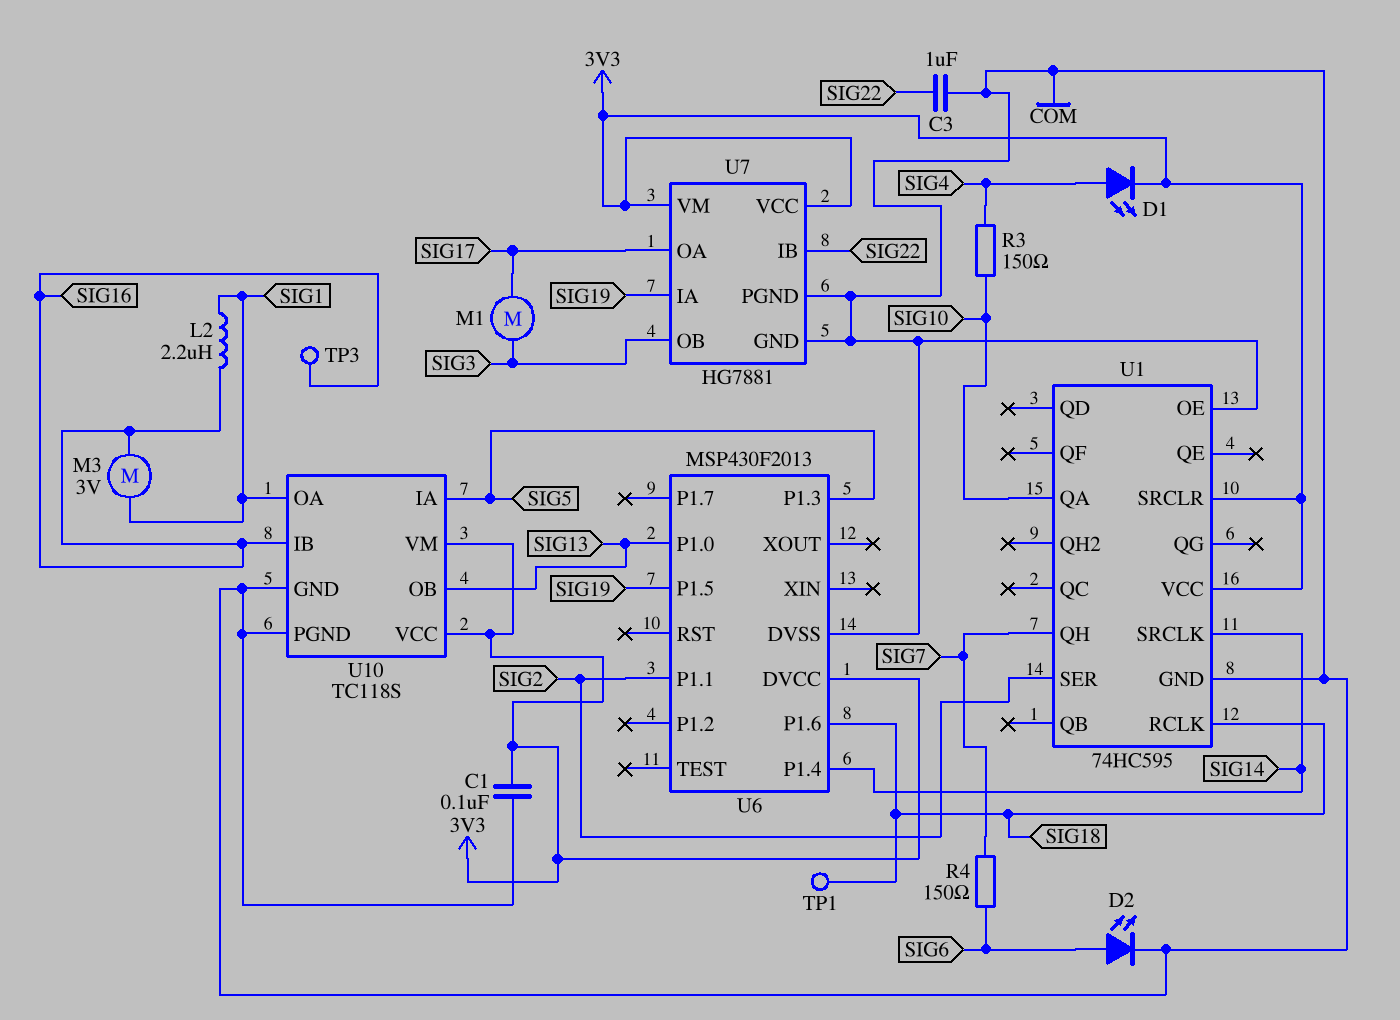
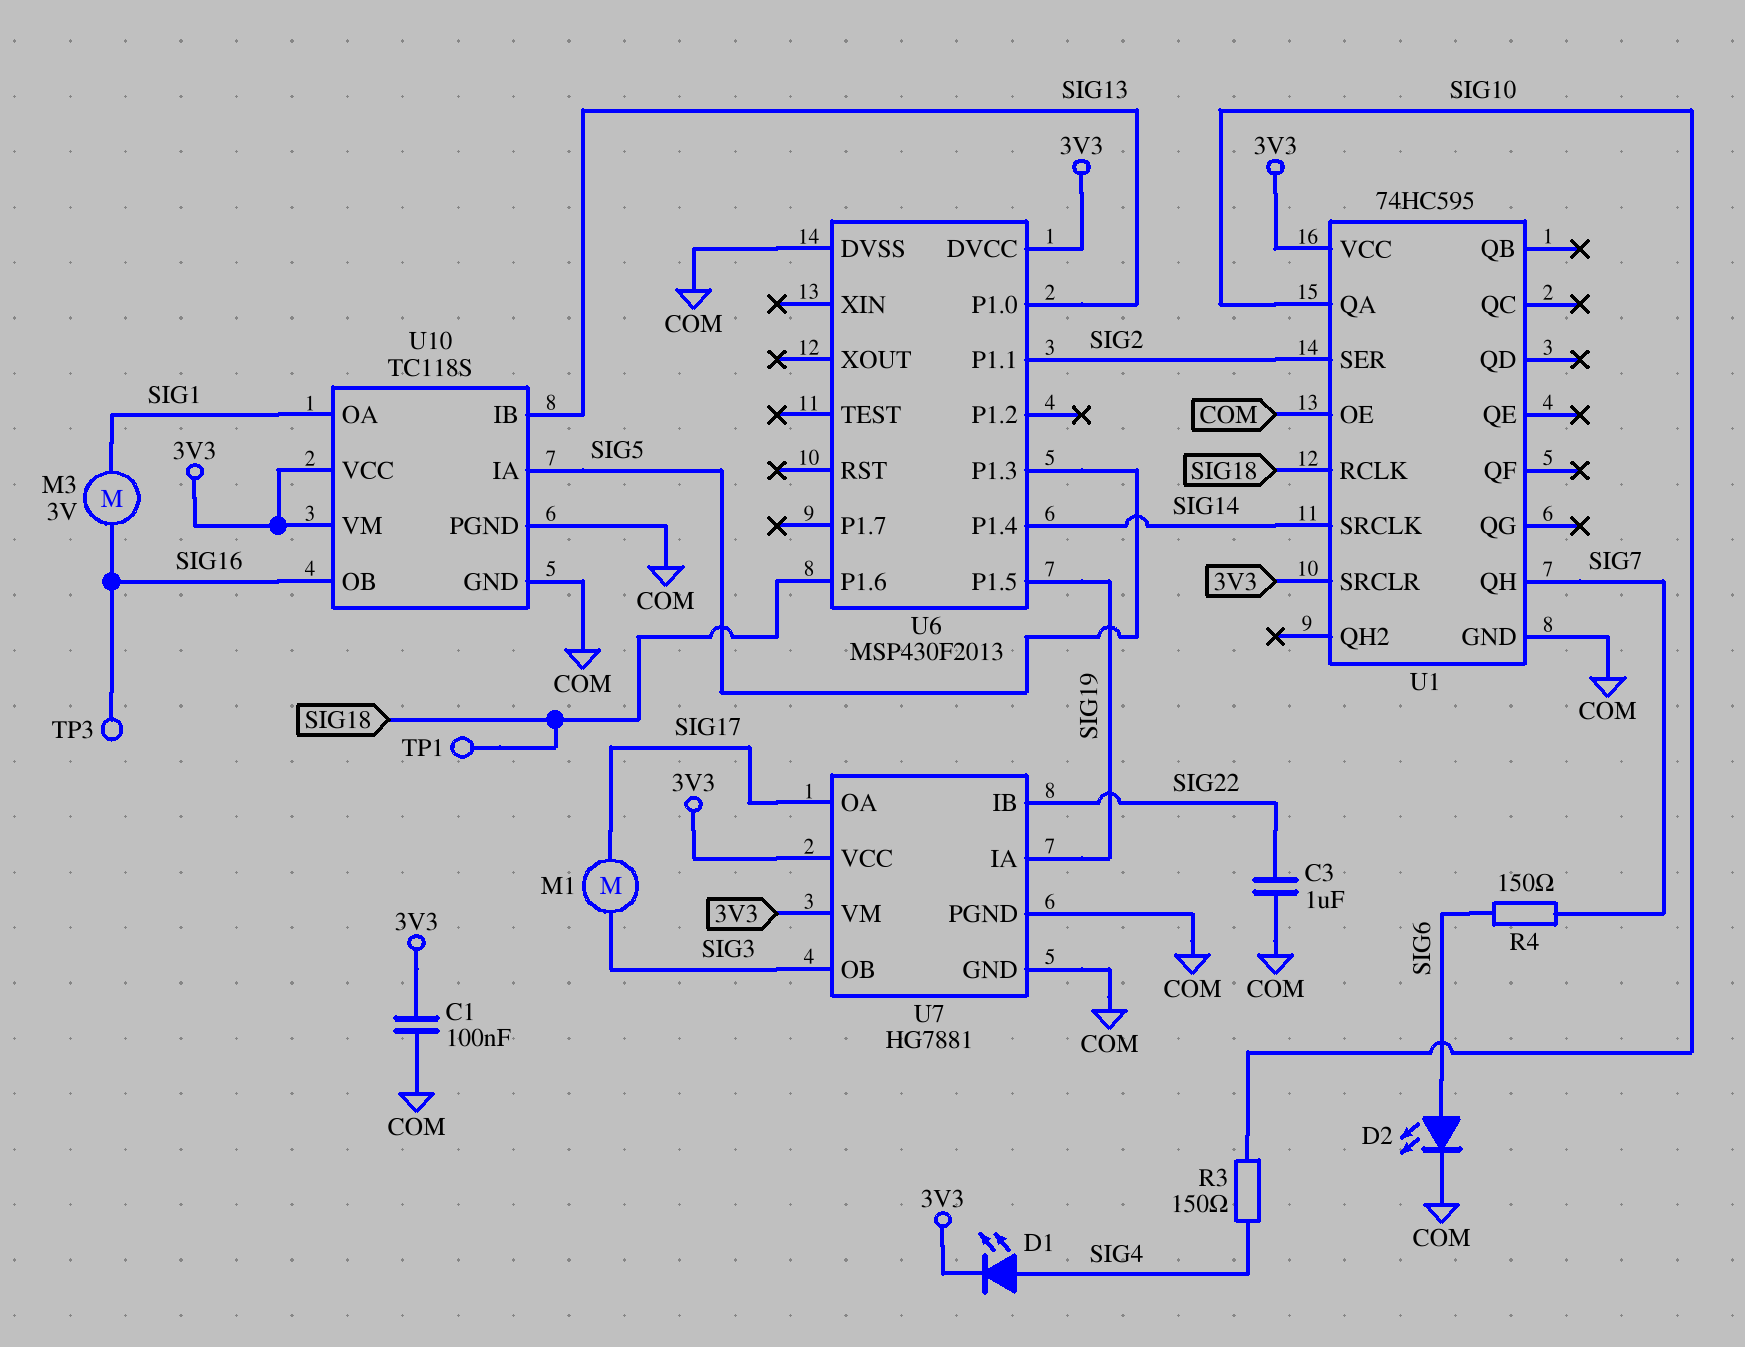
L2: 2.2uH (SIG1, SIG16) -> none
U10 pin IB: SIG16 -> SIG13
U10 pin OB: SIG13 -> SIG16

